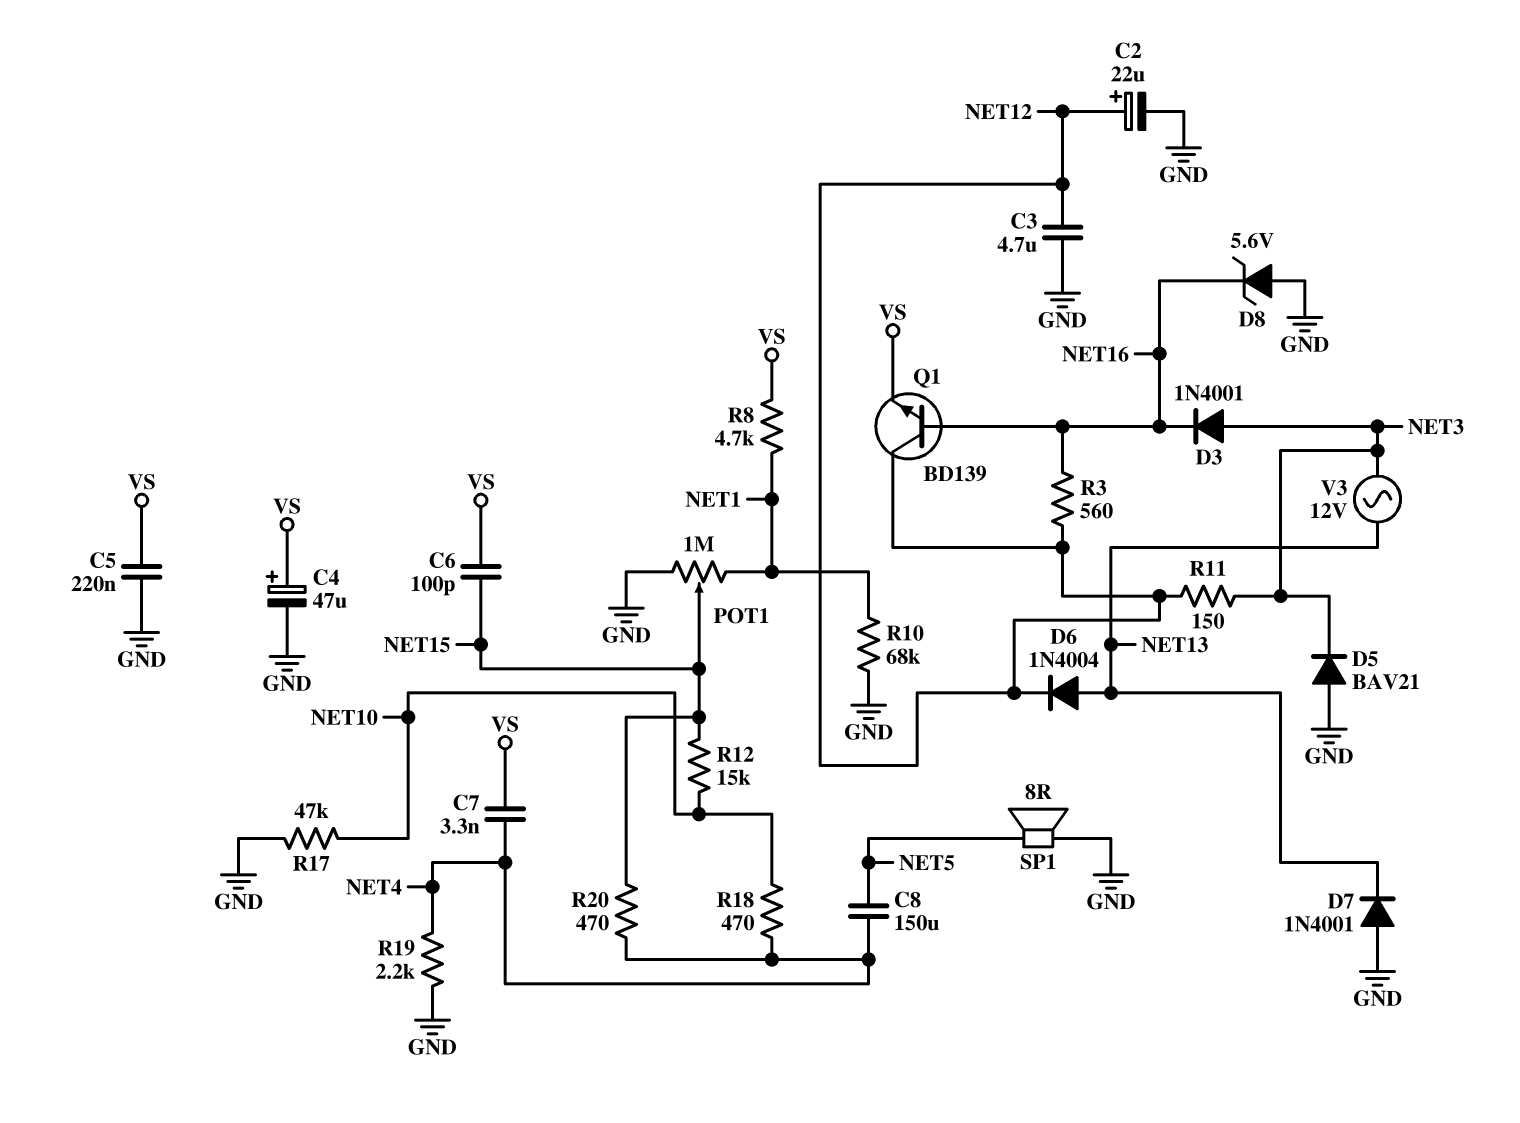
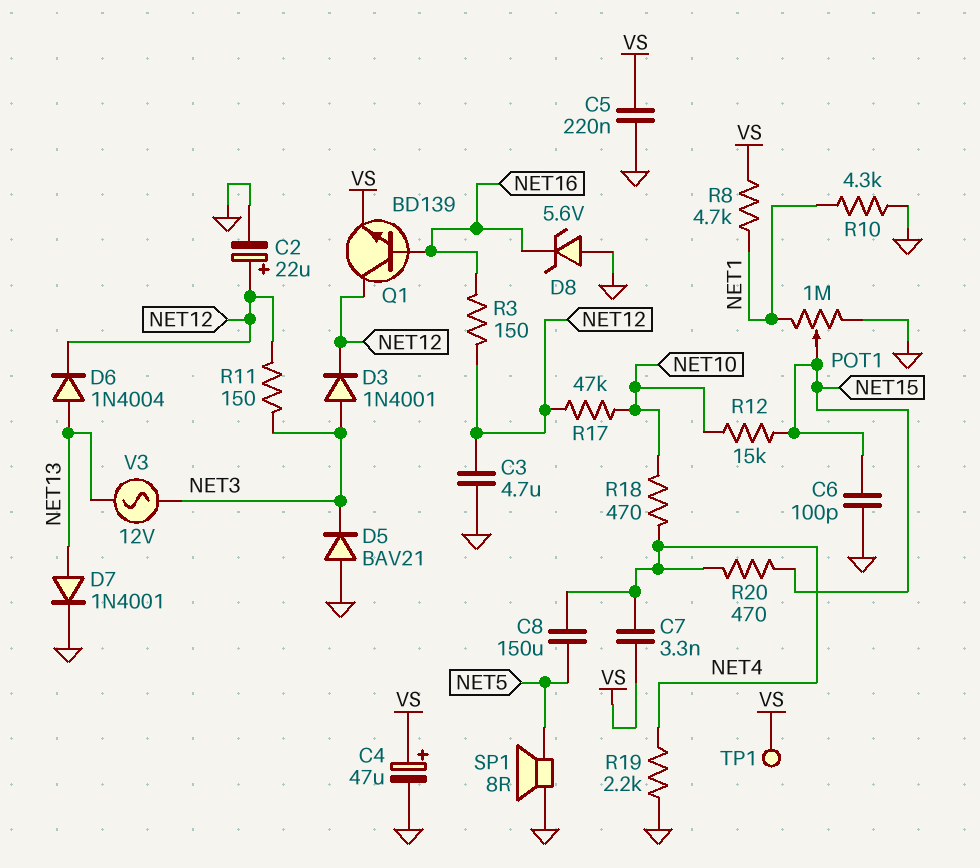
C6: 100pF (NET15, VS) -> 100pF (GND, NET15)
D3: diode 1N4001 (A NET3, K NET16) -> diode 1N4001 (A NET3, K NET12)
D7: diode 1N4001 (A GND, K NET13) -> diode 1N4001 (A NET13, K GND)
R3: 560 (NET12, NET16) -> 150 (NET12, NET16)
R10: 68k (GND, NET1) -> 4.3k (GND, NET1)
R17: 47k (GND, NET10) -> 47k (NET10, NET12)
TP1: none -> test point (VS)

